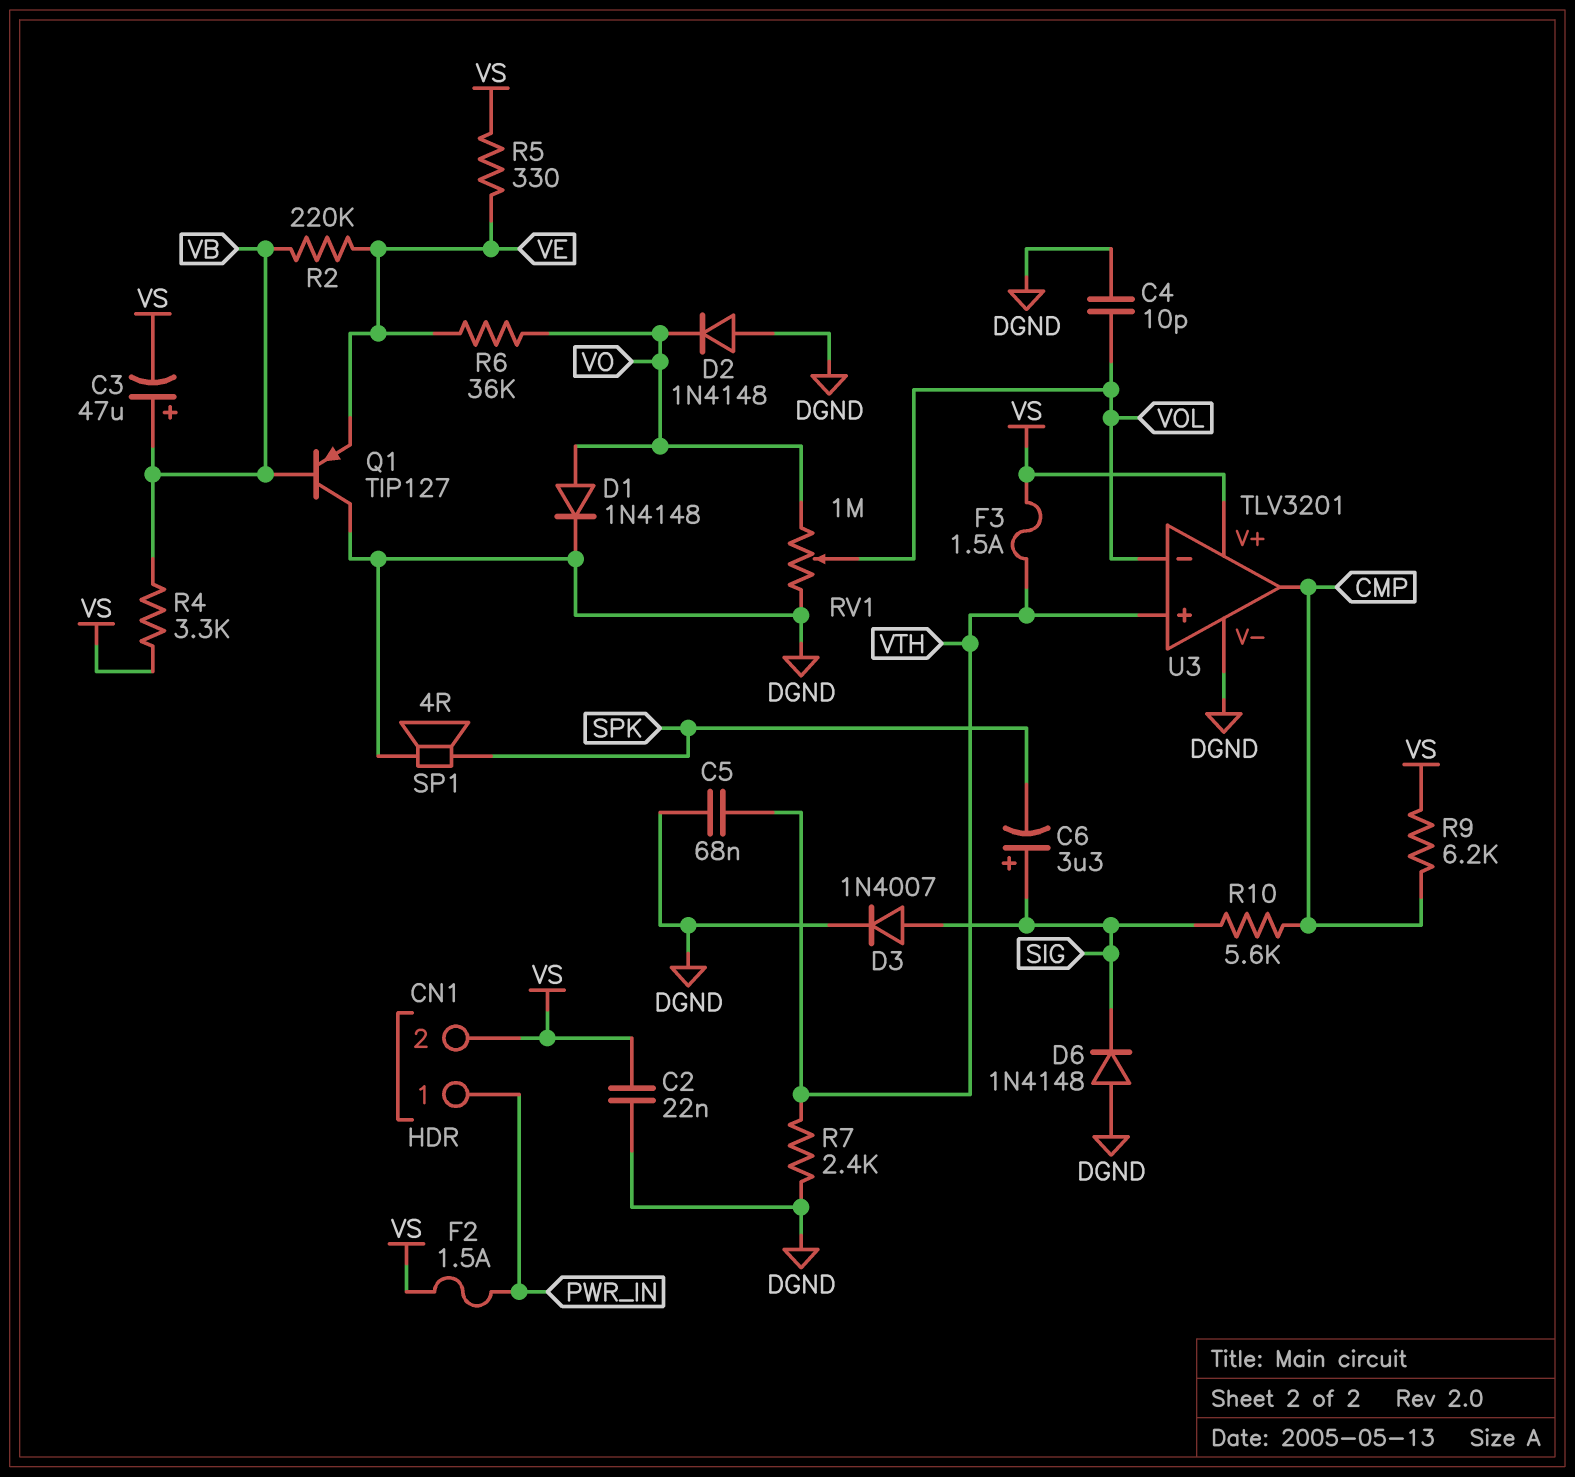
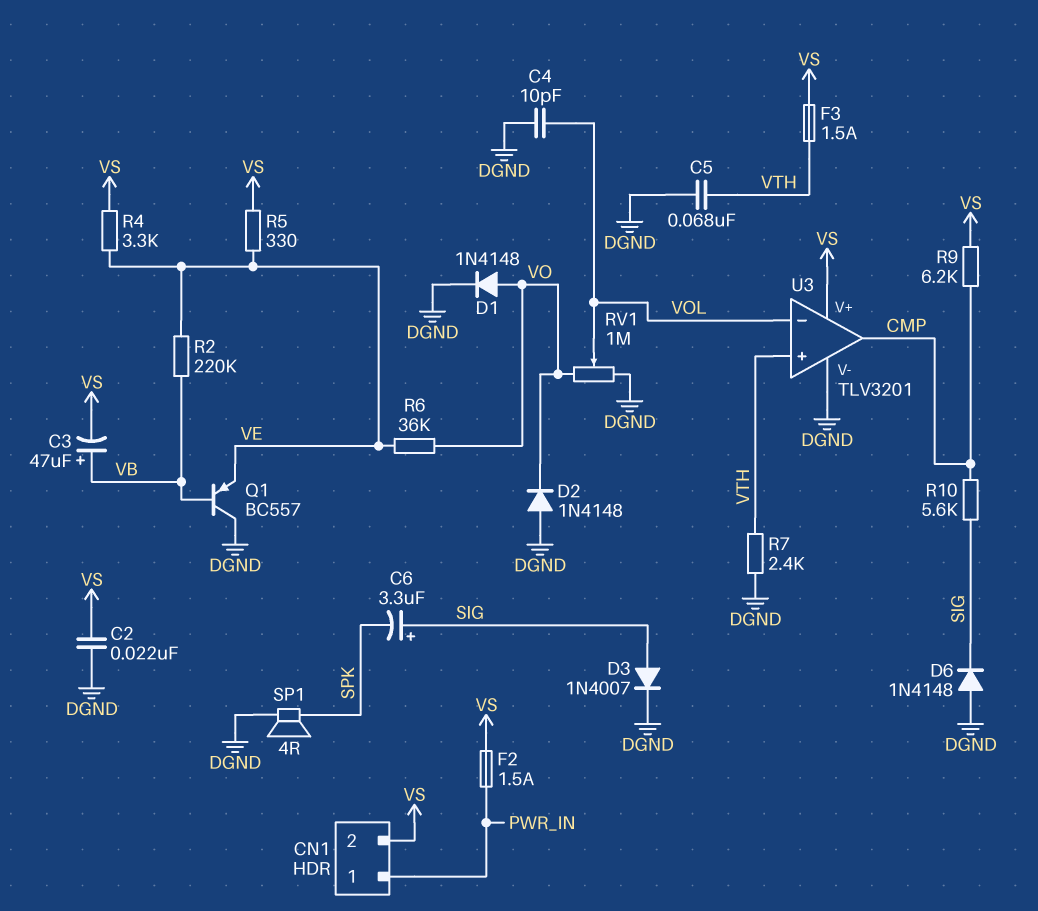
Q1: PNP TIP127 (B VB, C DGND, E VE) -> PNP BC557 (B VB, C DGND, E VE)
R4: 3.3k (VB, VS) -> 3.3k (VE, VS)

